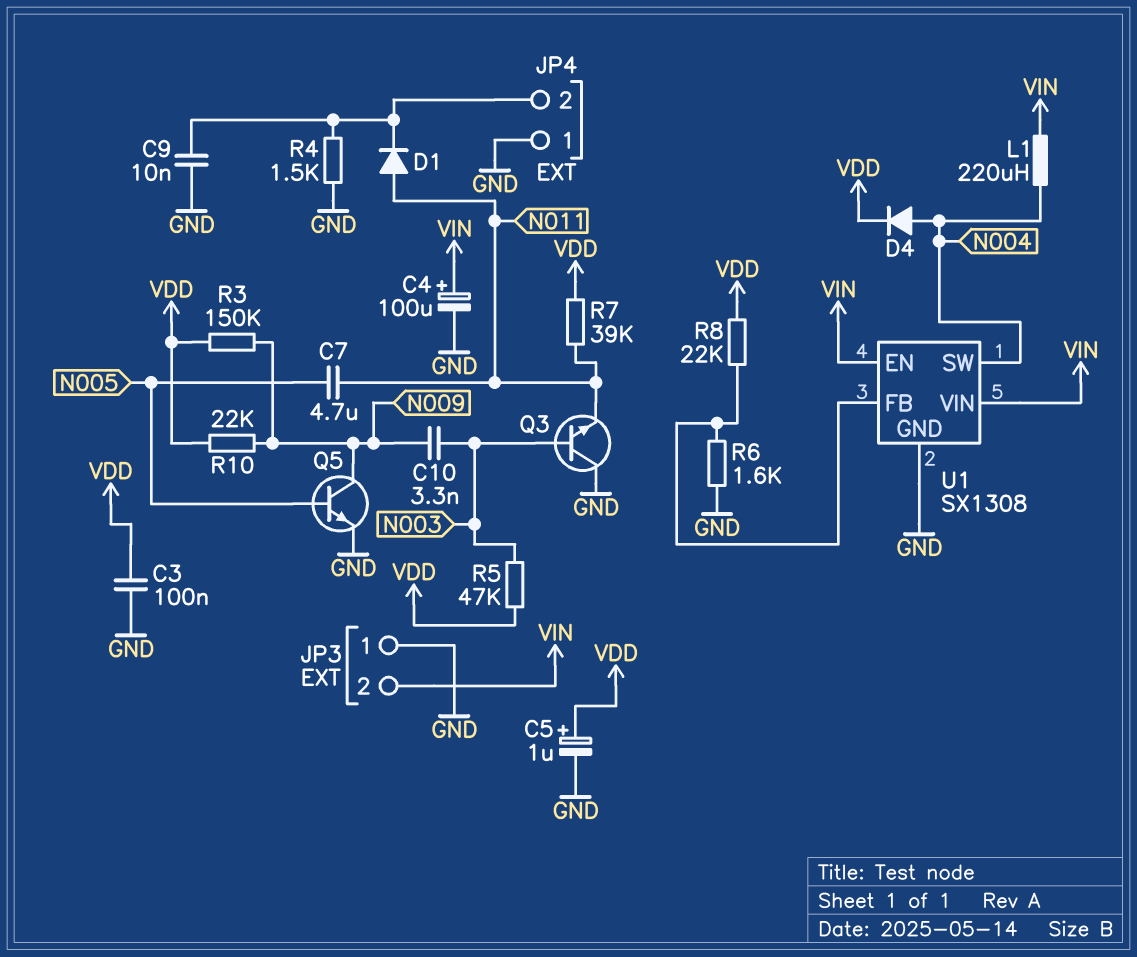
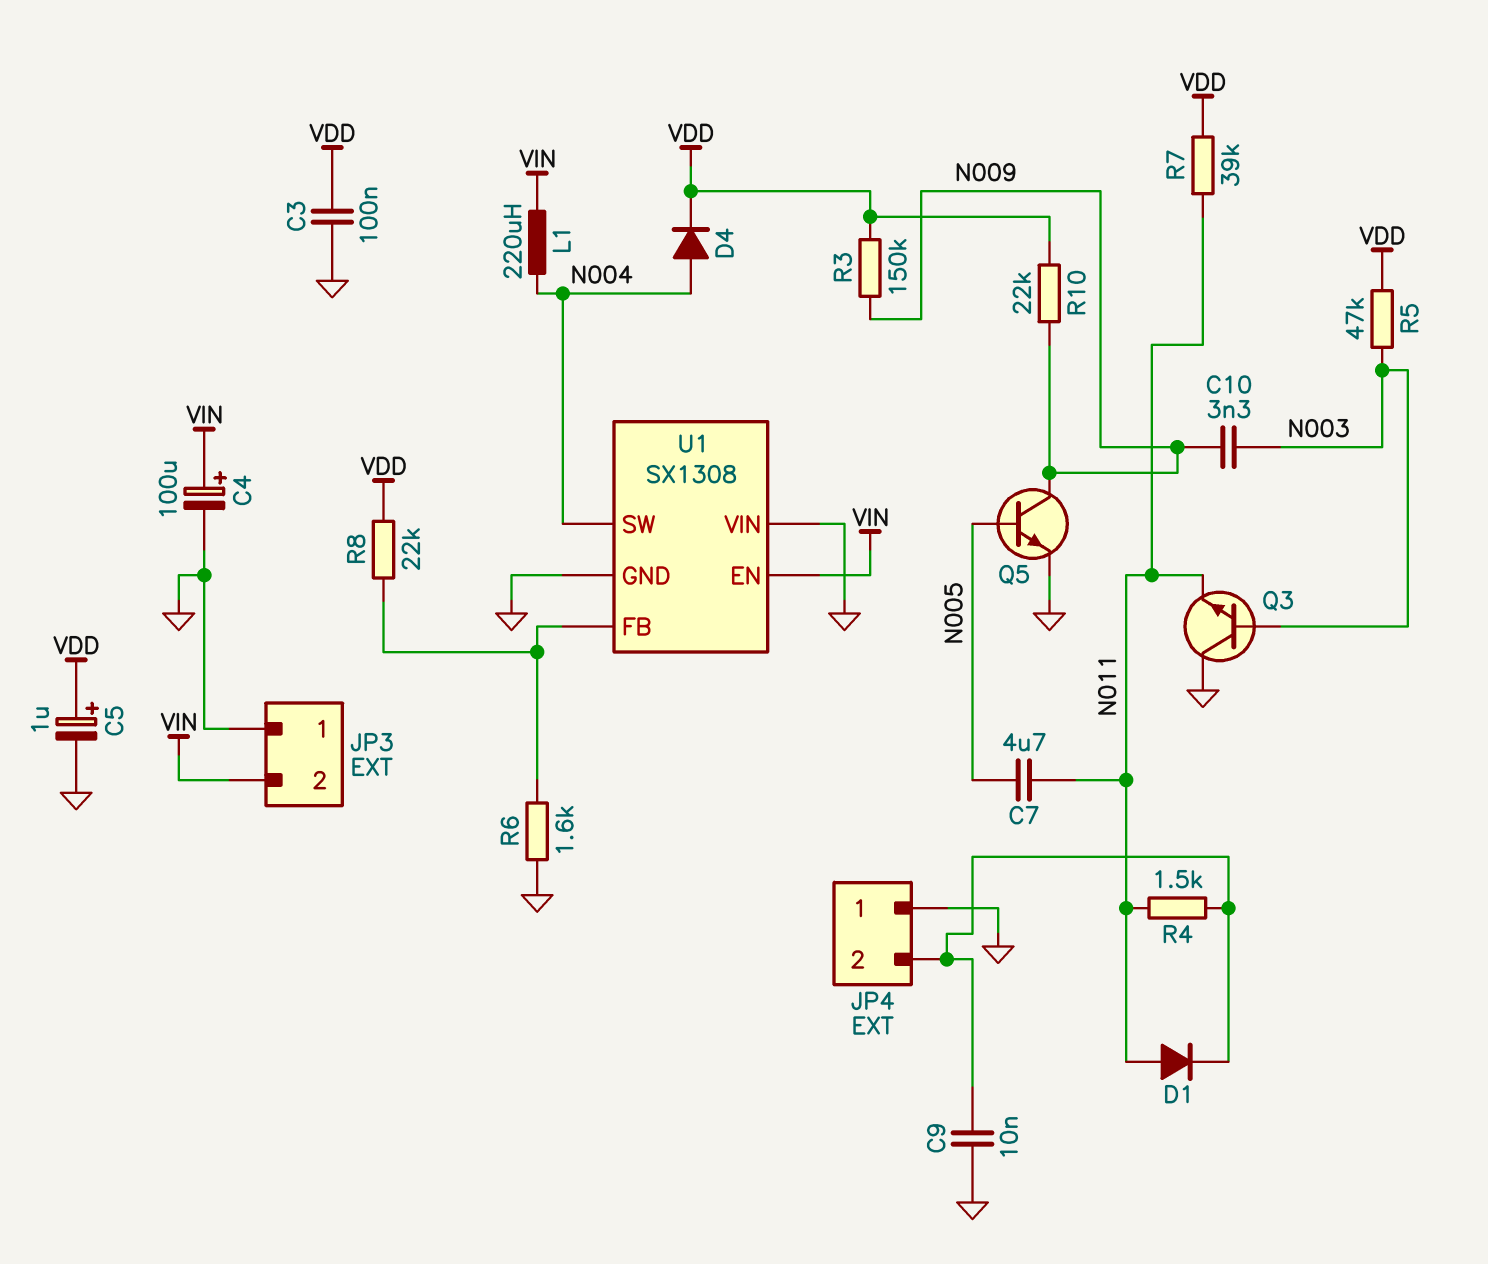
R4: 1.5k (GND, JP4/2) -> 1.5k (JP4/2, N011)
U1 pin VIN: VIN -> GND

